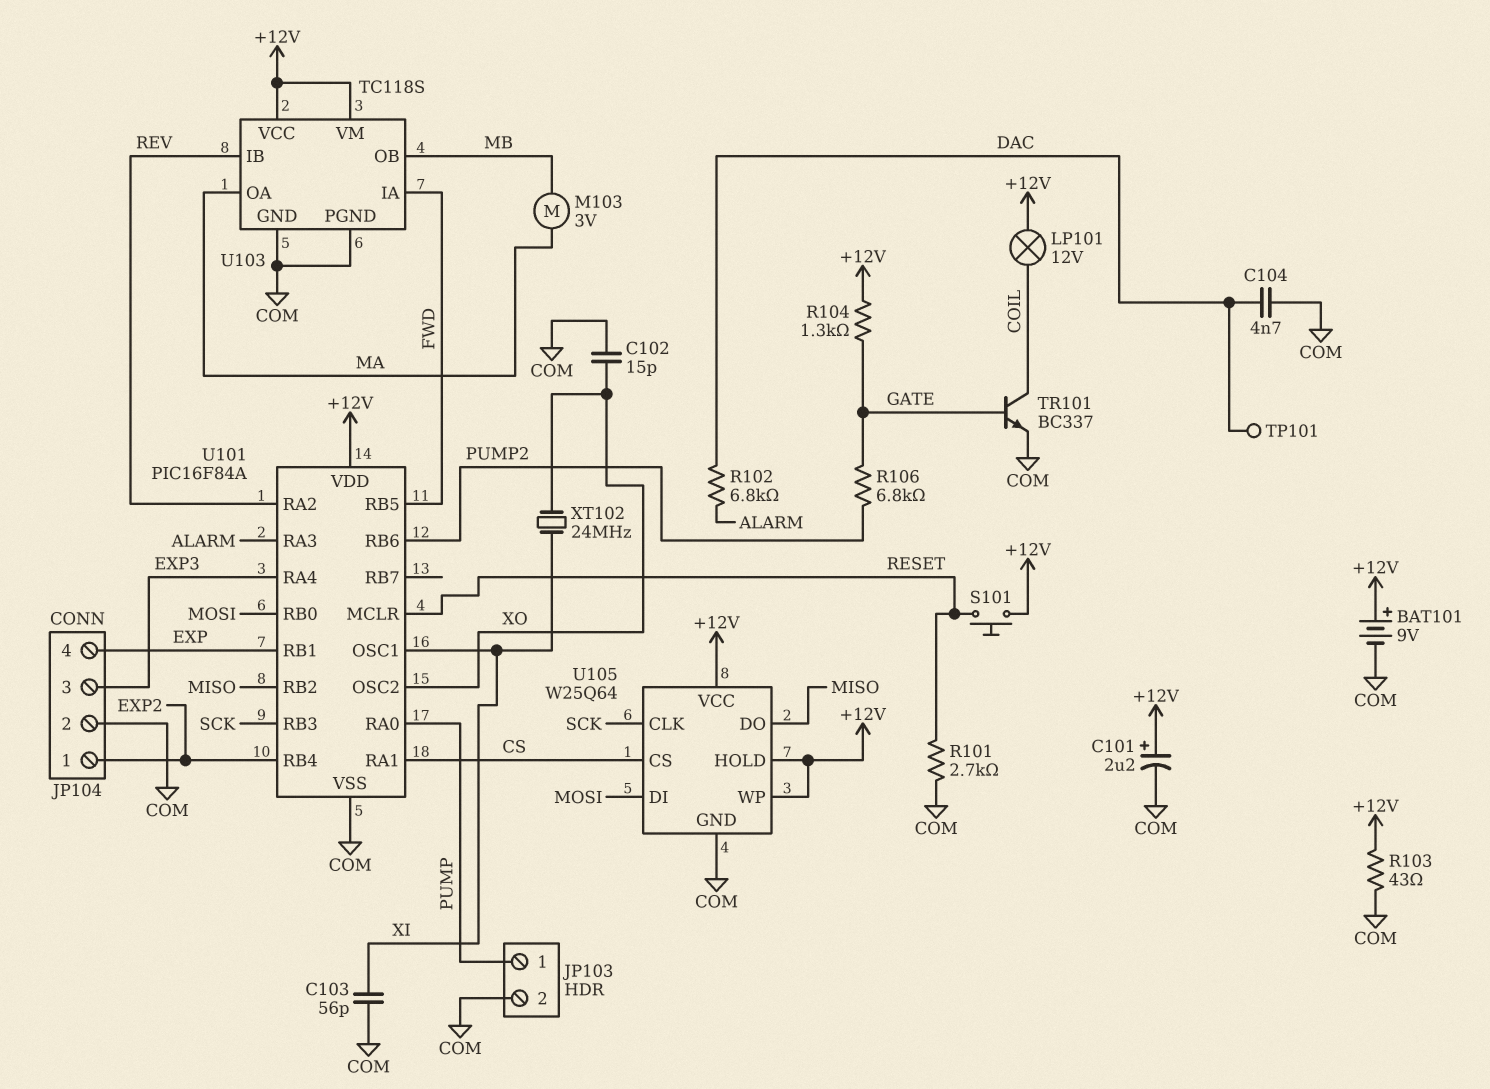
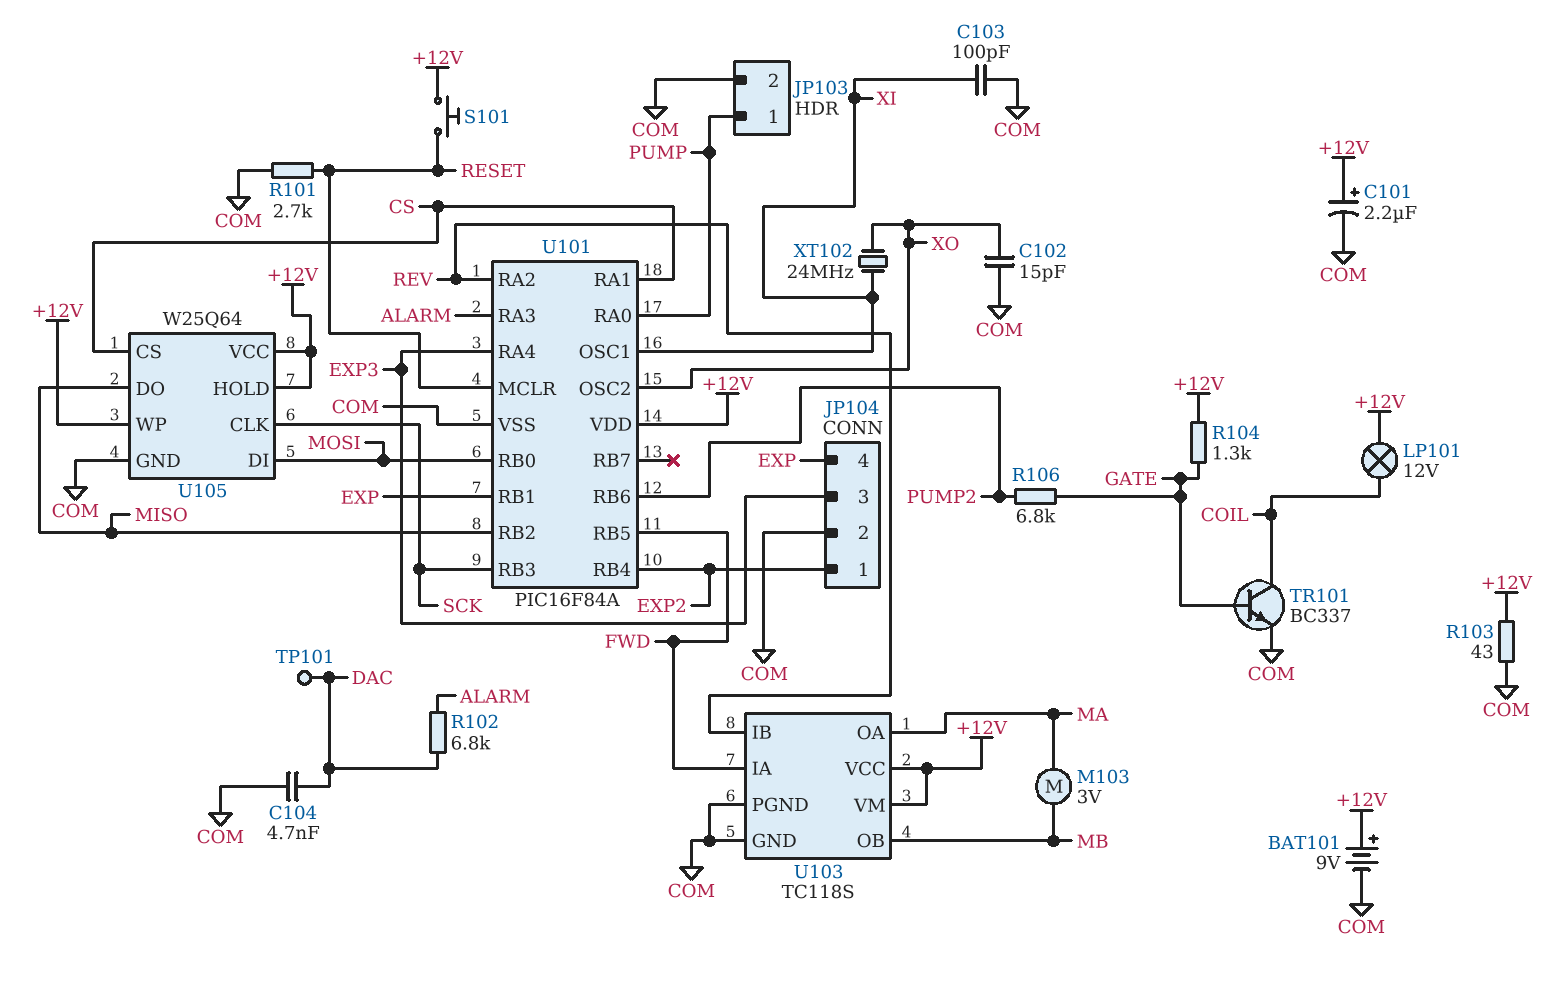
C103: 56pF (COM, XI) -> 100pF (COM, XI)

